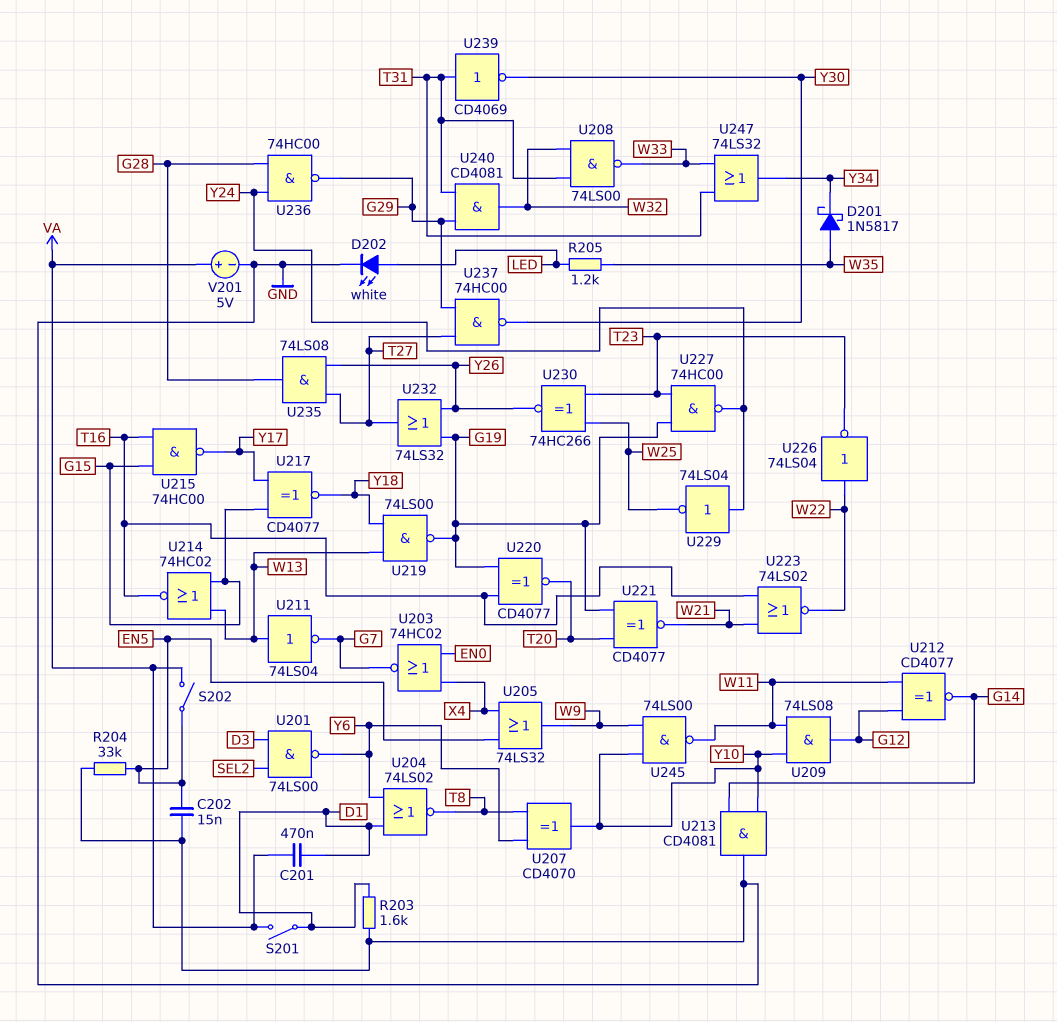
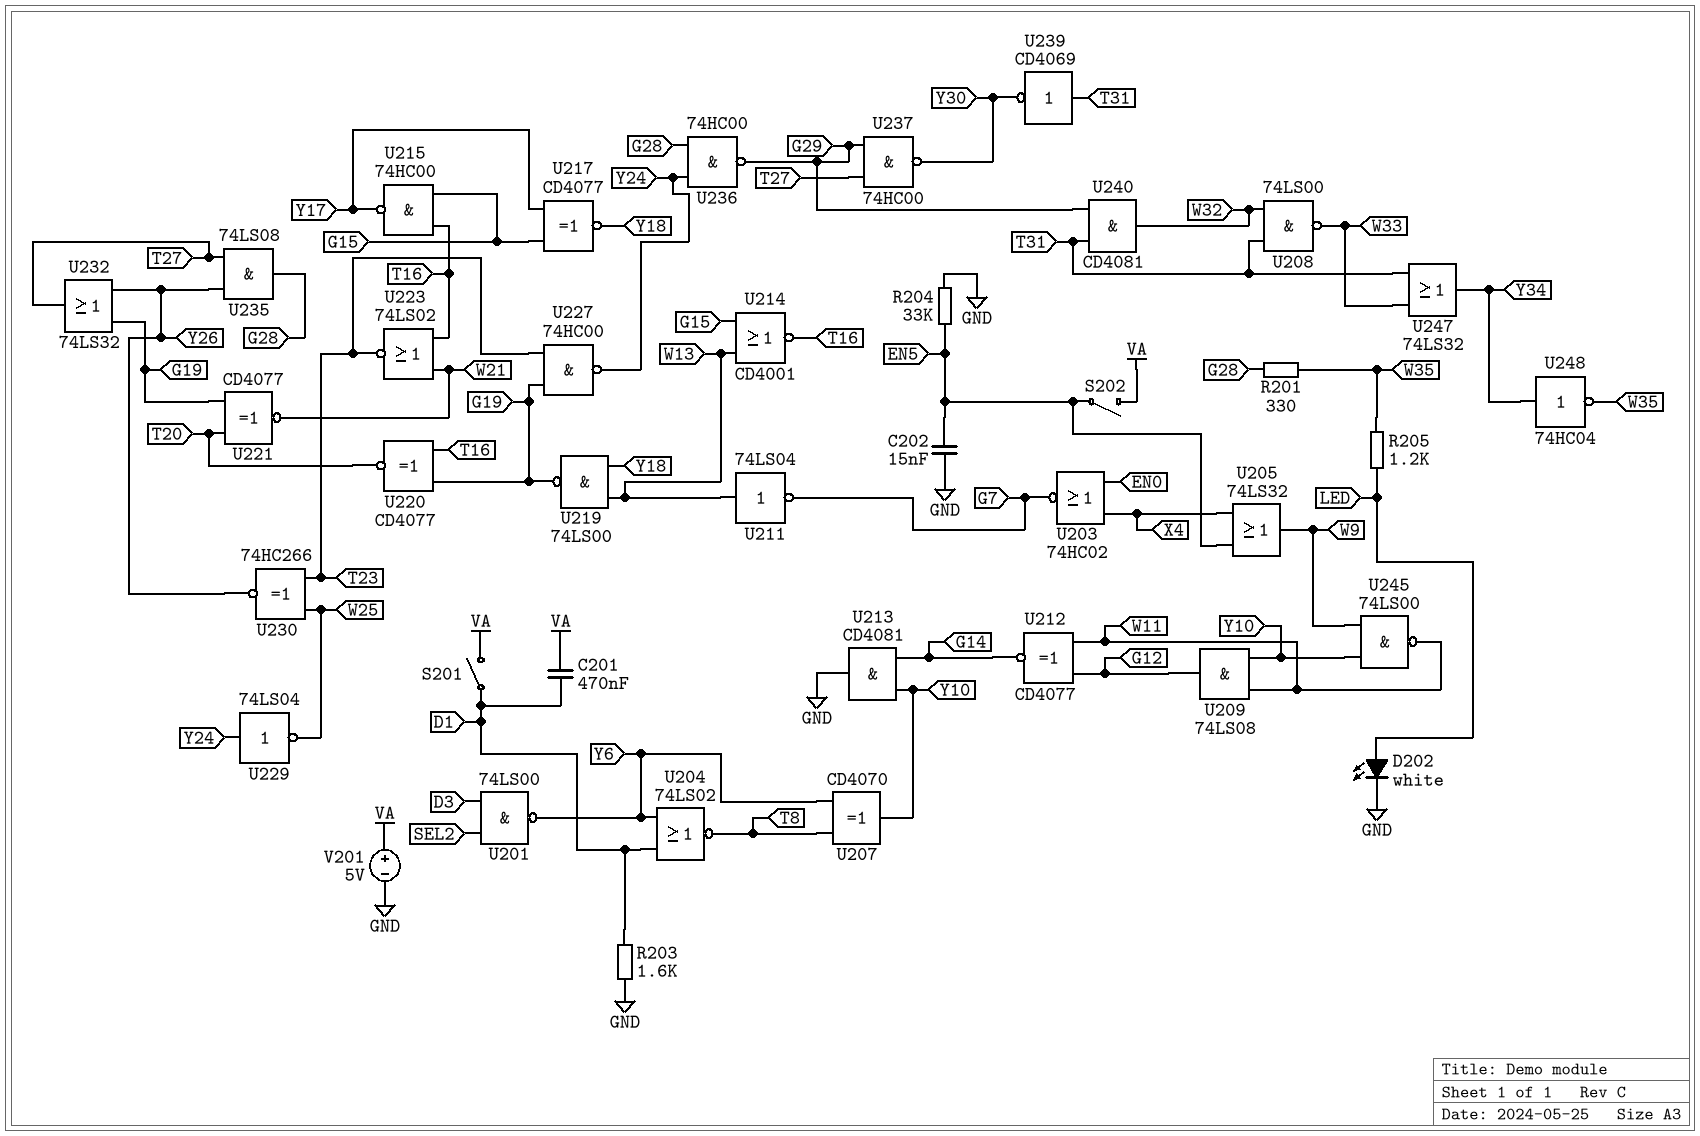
D201: schottky 1N5817 (A W35, K Y34) -> none
R201: none -> 330 (G28, W35)
U214: NOR 74HC02 (in G15, in W13, out T16) -> NOR CD4001 (in G15, in W13, out T16)
U223: NOR 74LS02 (in T16, in W21, out W22) -> NOR 74LS02 (in T16, in W21, out T23)
U226: NOT 74LS04 (in W22, out T23) -> none
U248: none -> NOT 74HC04 (in Y34, out W35)

